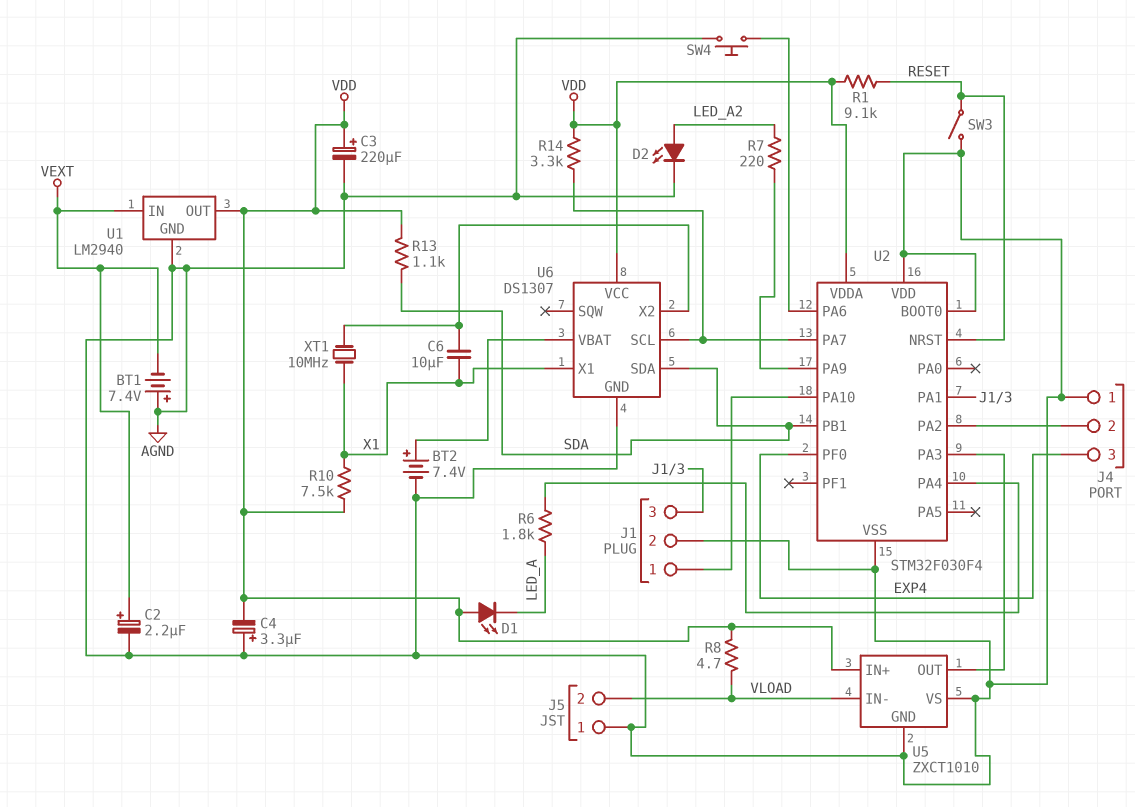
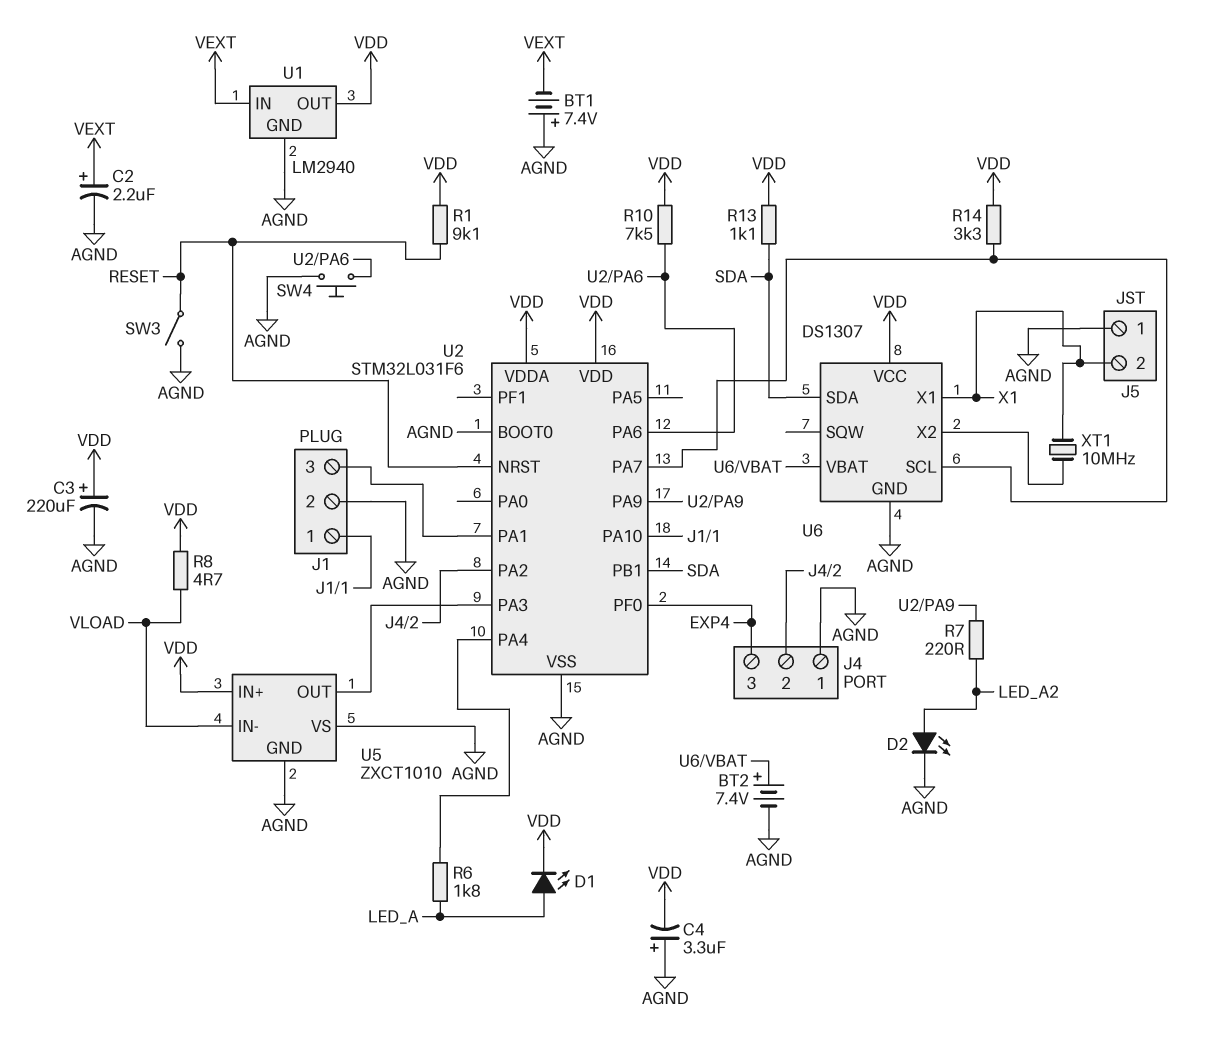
C6: 10uF (U6/X2, X1) -> none
D1: LED (A VDD, K LED_A) -> LED (A LED_A, K VDD)
J5 pin 2: VLOAD -> X1
R10: 7.5k (VDD, X1) -> 7.5k (U2/PA6, VDD)
U2: STM32F030F4 -> STM32L031F6
U2 pin VDD: AGND -> VDD

